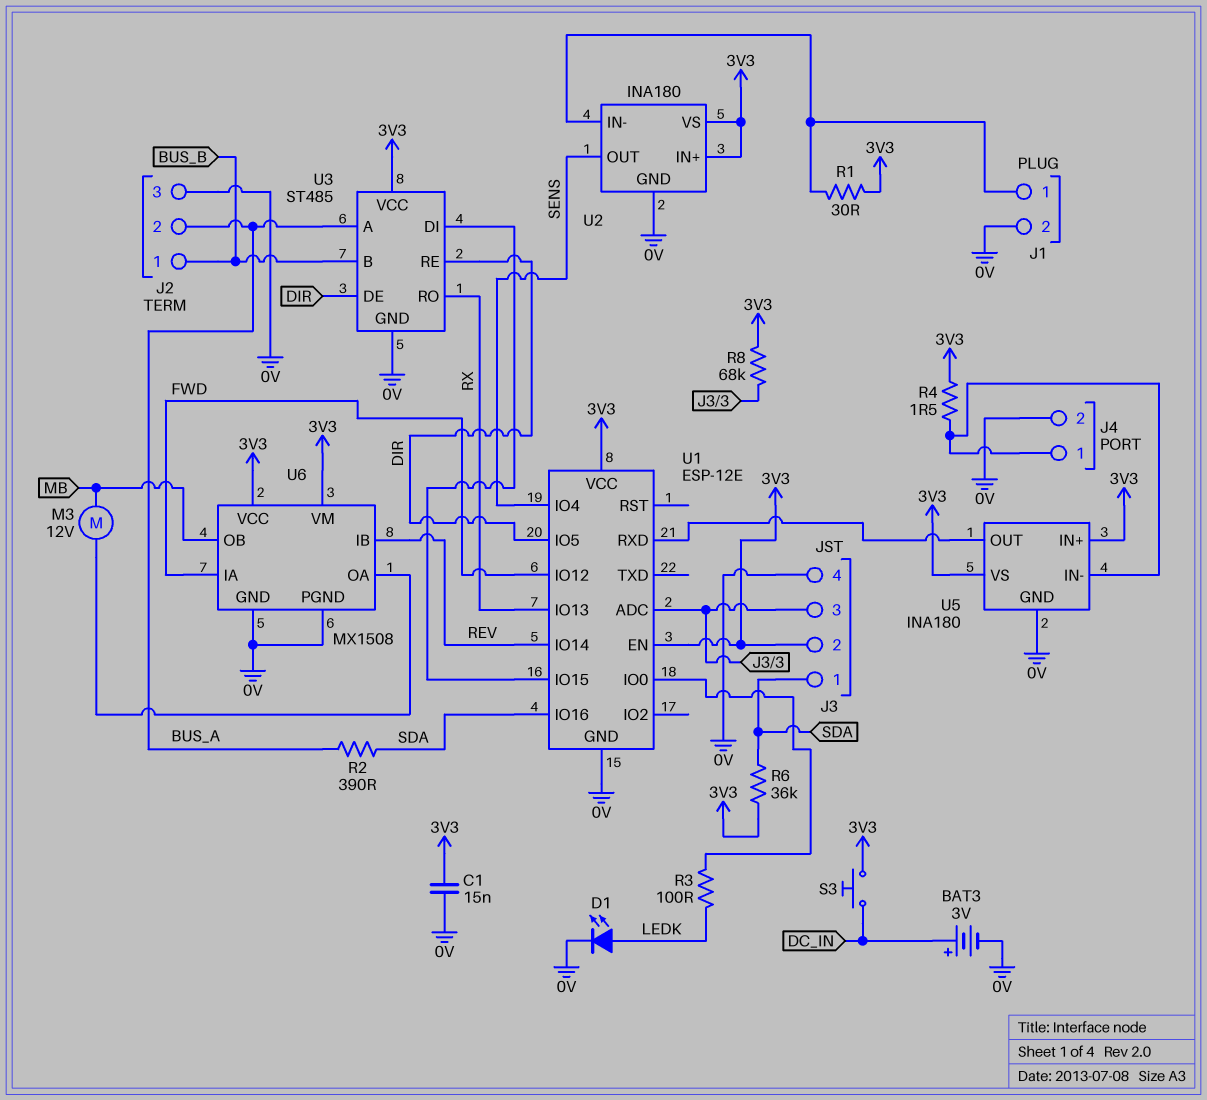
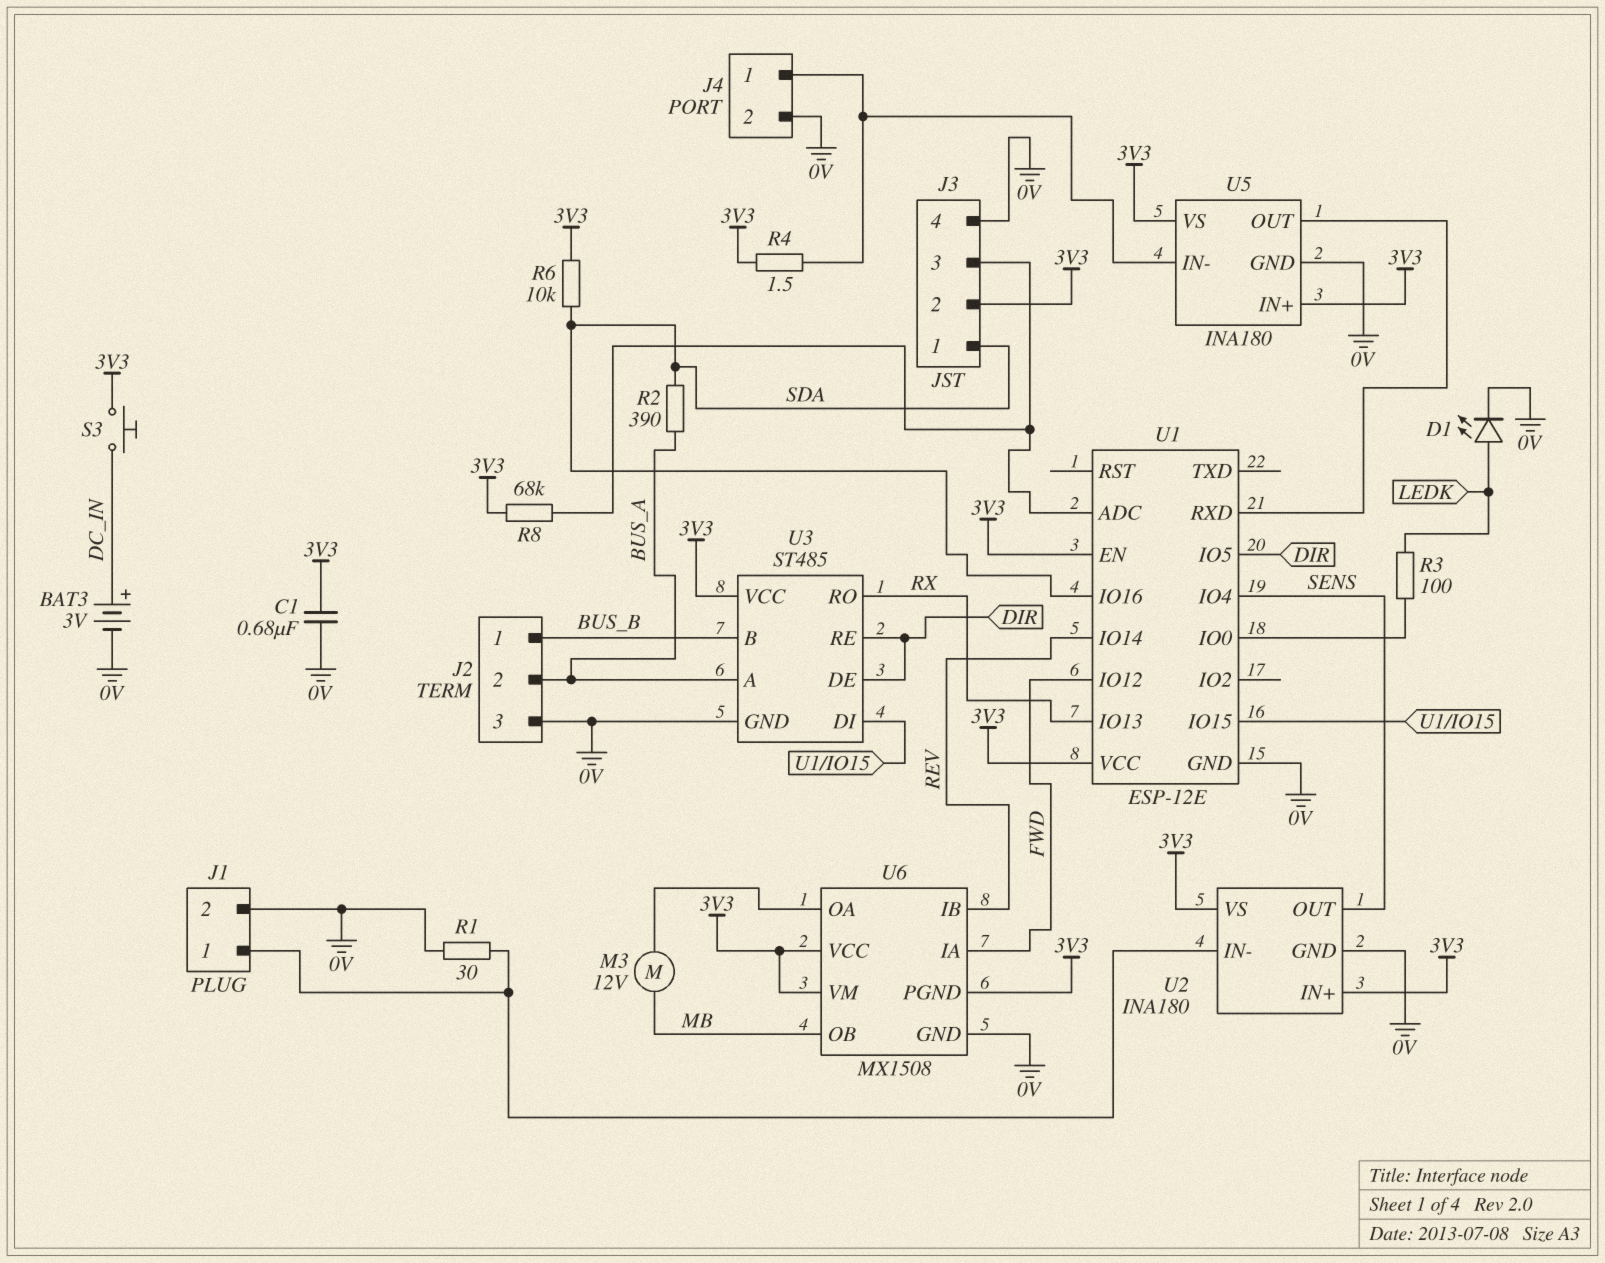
C1: 15nF (0V, 3V3) -> 680nF (0V, 3V3)
R1: 30 (3V3, J1/1) -> 30 (0V, J1/1)
R6: 36k (3V3, SDA) -> 10k (3V3, SDA)
U6 pin PGND: 0V -> 3V3

